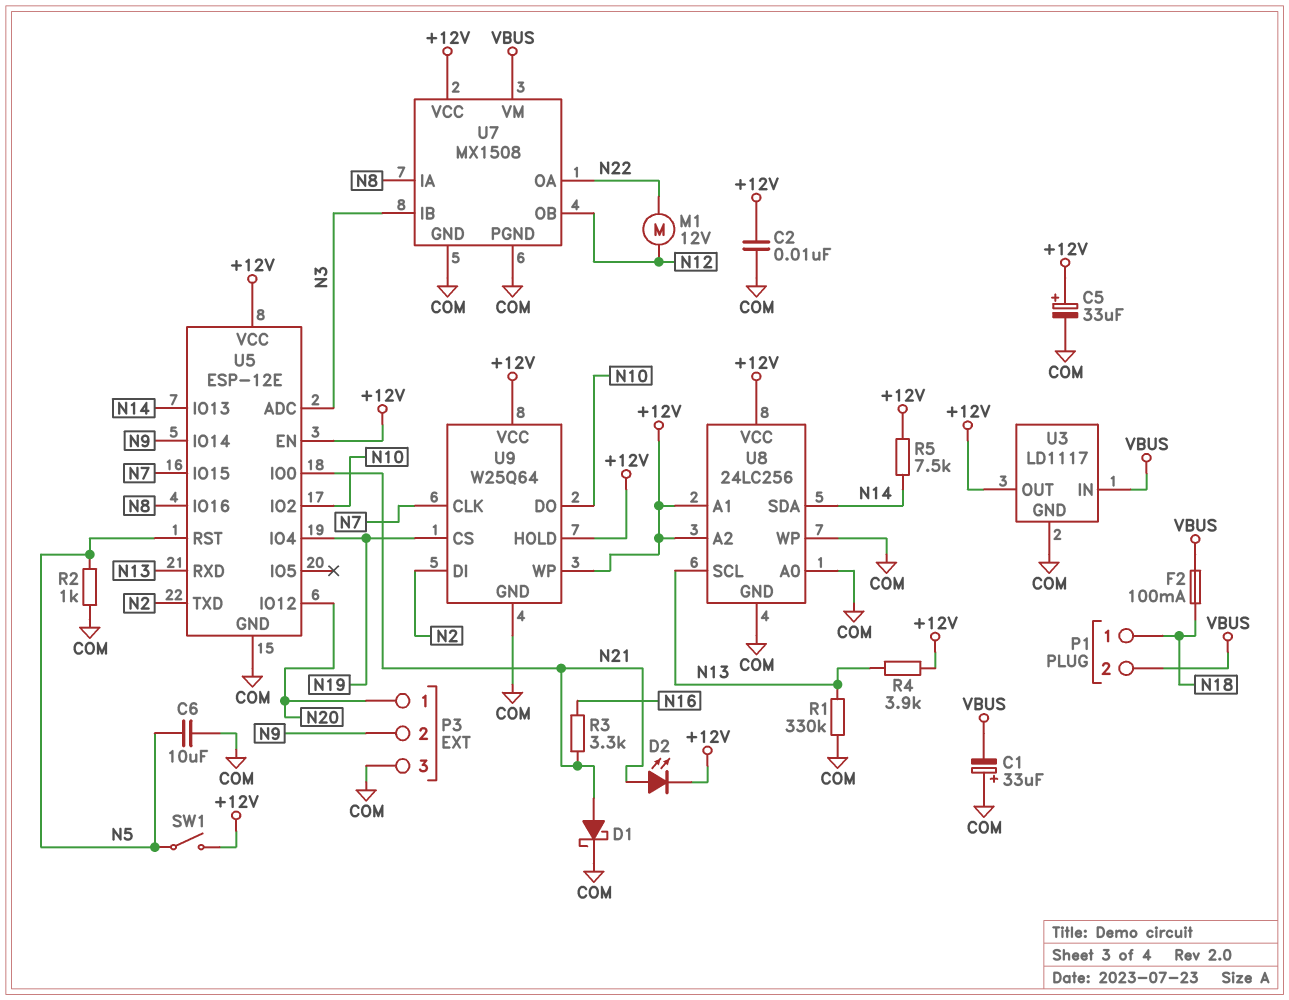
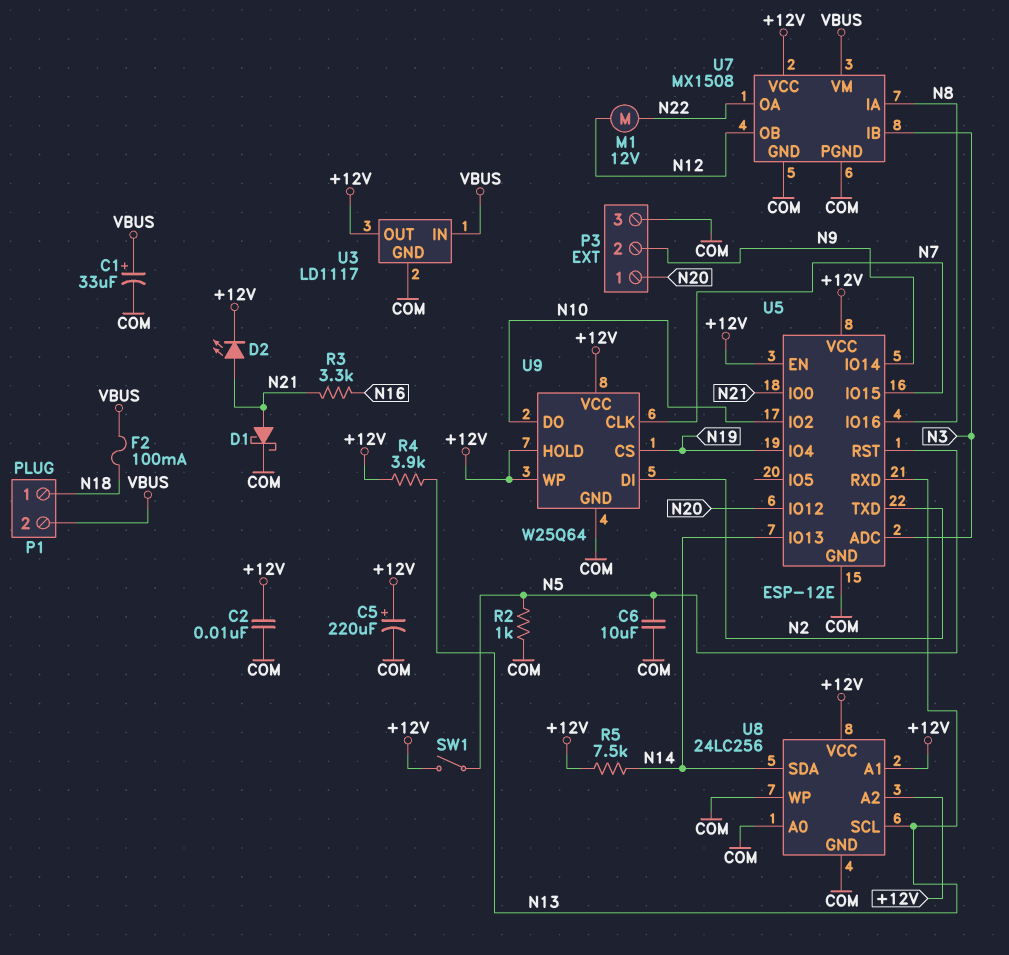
C1: 33uF (plus COM, minus VBUS) -> 33uF (plus VBUS, minus COM)
C5: 33uF (plus +12V, minus COM) -> 220uF (plus +12V, minus COM)
R1: 330k (COM, N13) -> none

